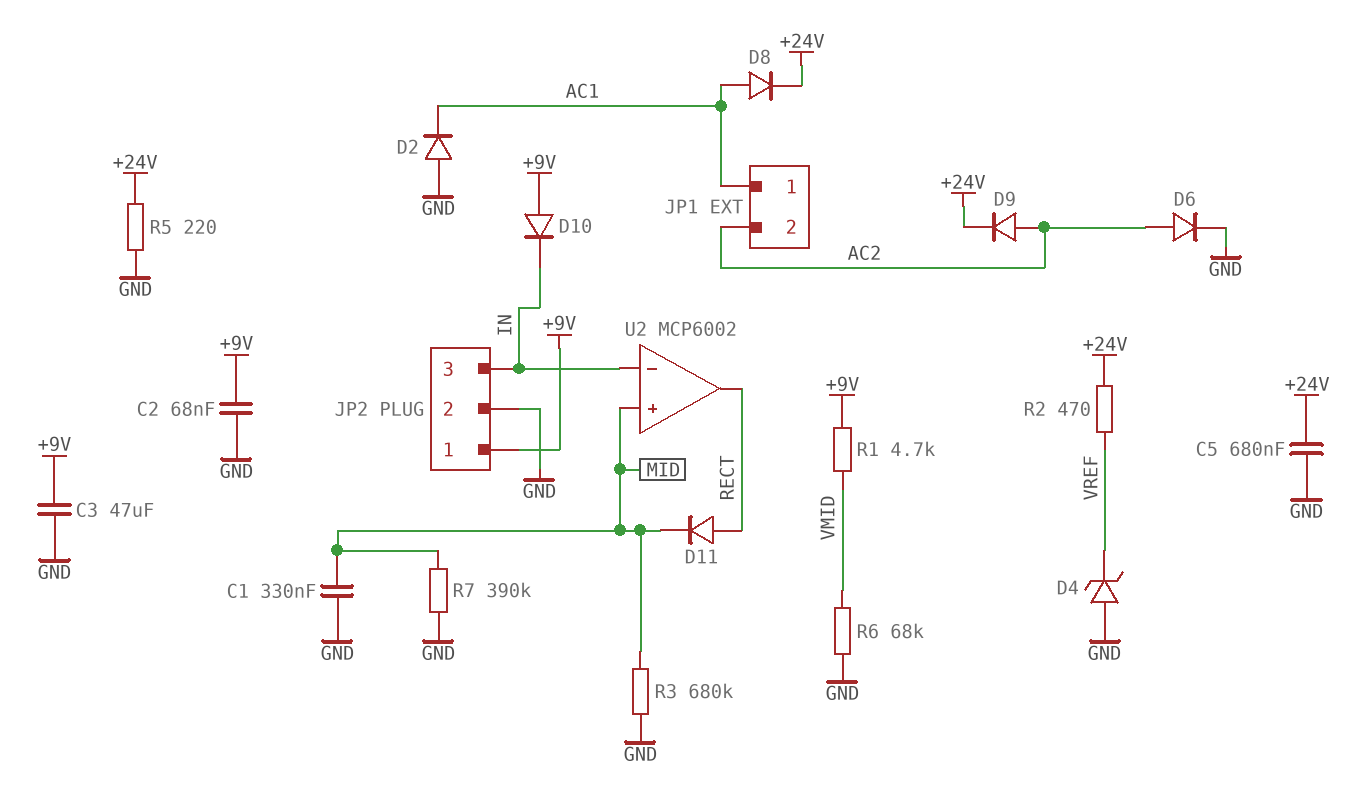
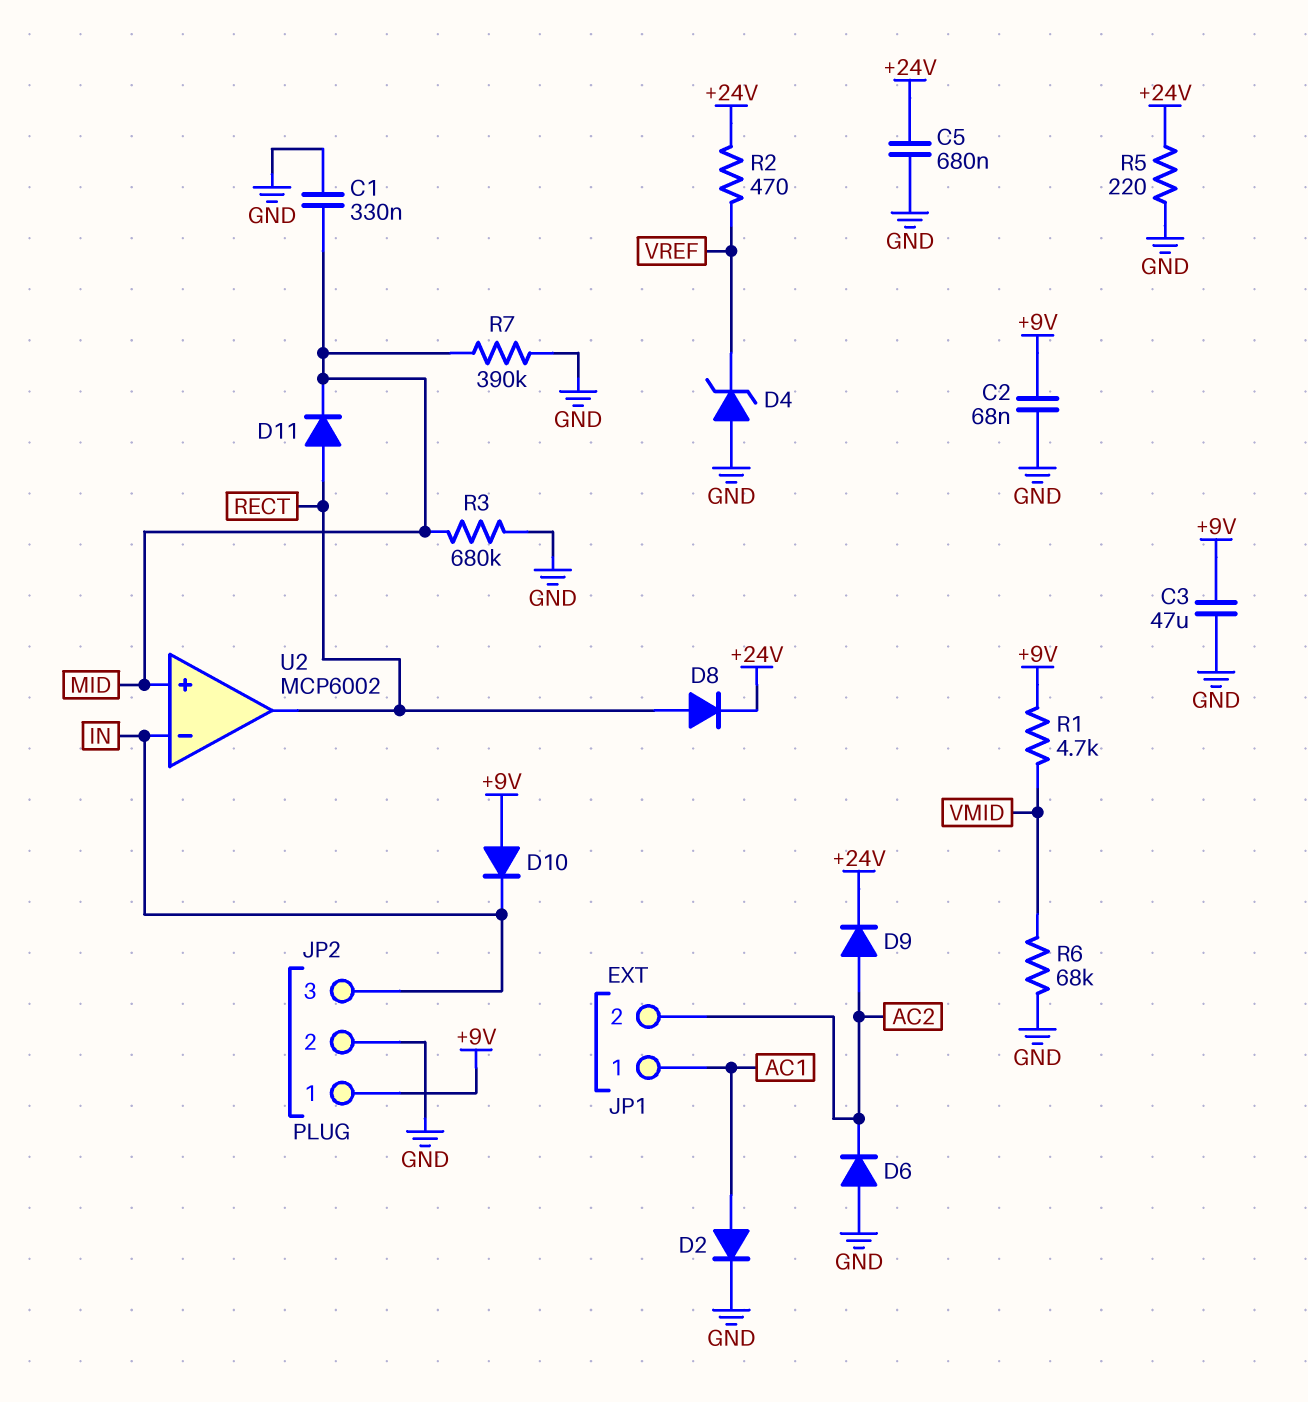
D2: diode (A GND, K AC1) -> diode (A AC1, K GND)
D6: diode (A AC2, K GND) -> diode (A GND, K AC2)
D8: diode (A AC1, K +24V) -> diode (A RECT, K +24V)

